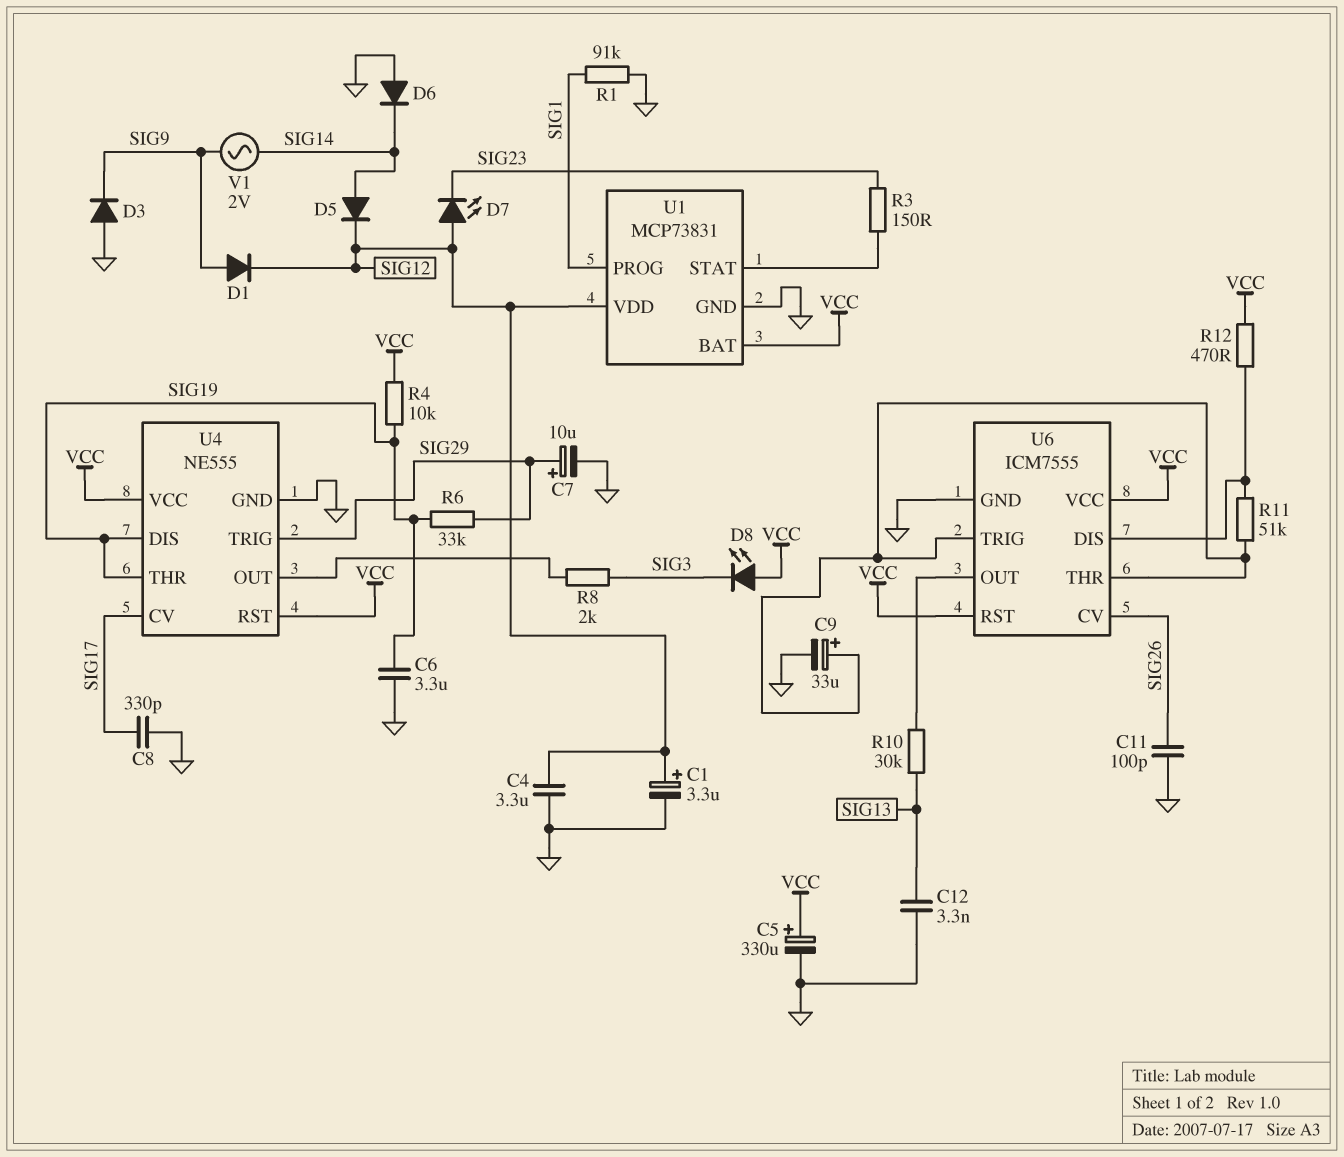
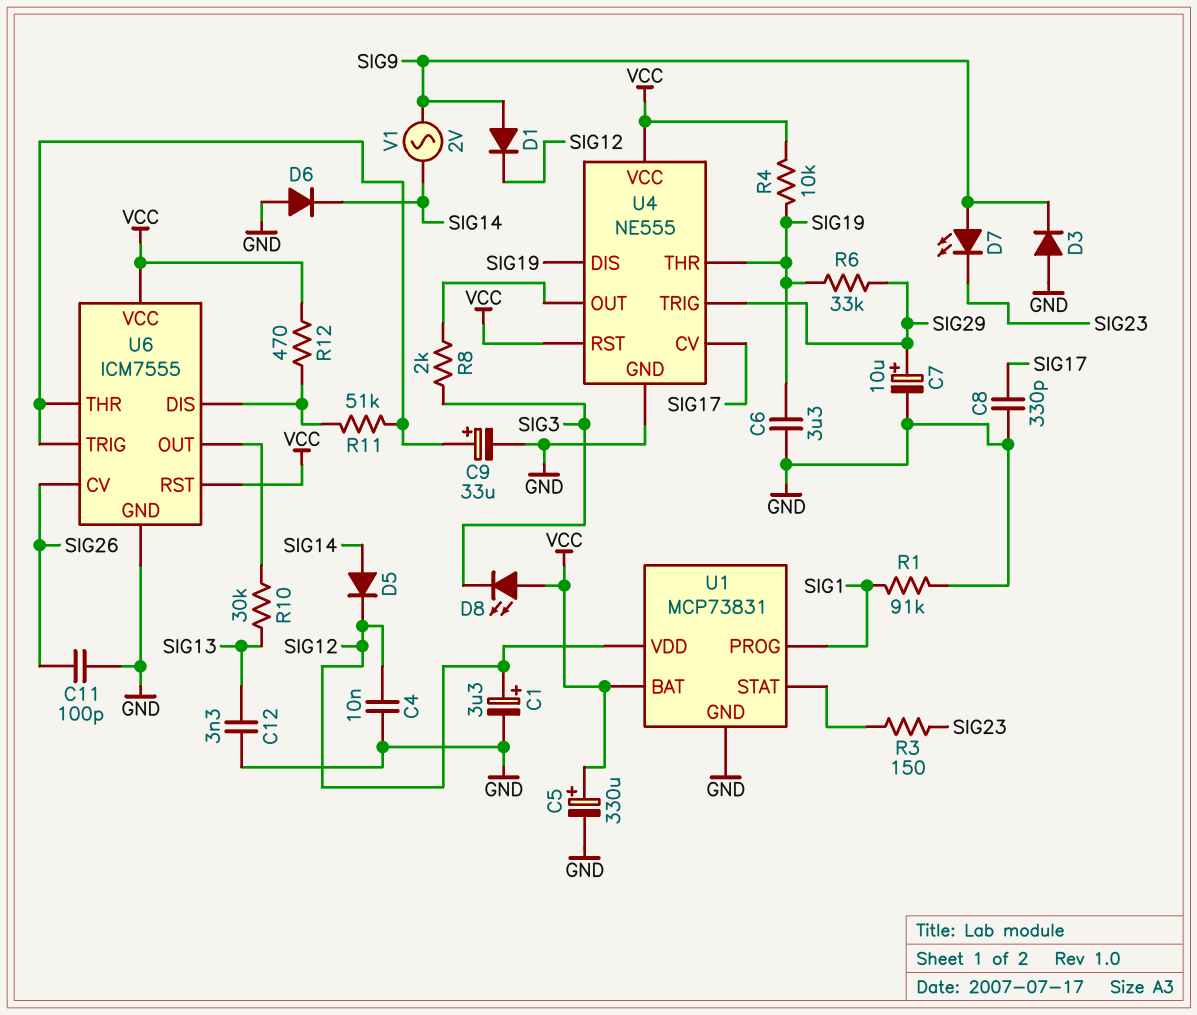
C4: 3.3uF (GND, SIG12) -> 10nF (GND, SIG12)
D7: LED (A SIG12, K SIG23) -> LED (A SIG9, K SIG23)

